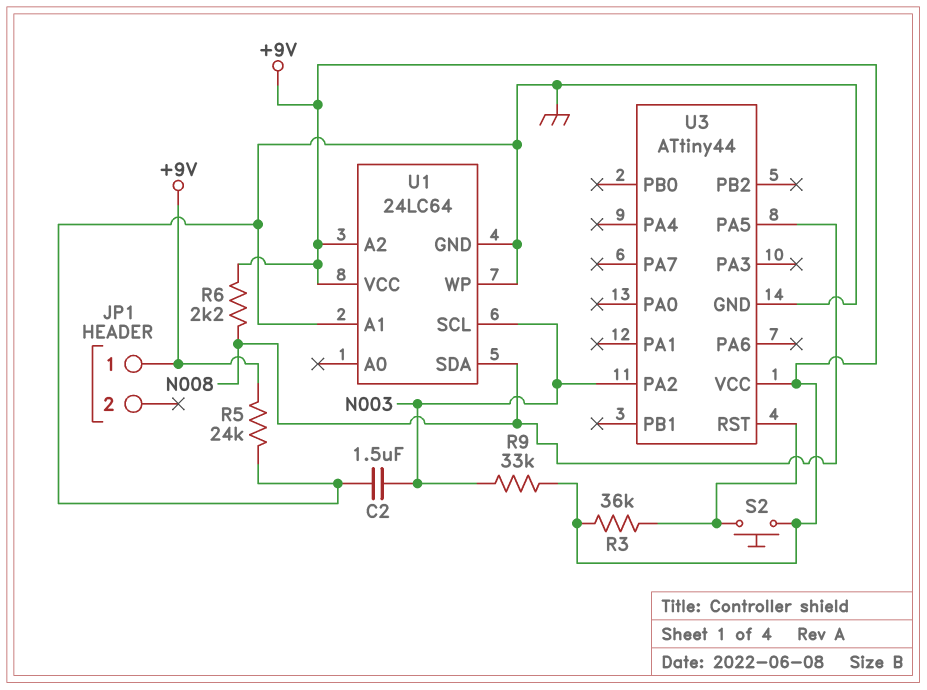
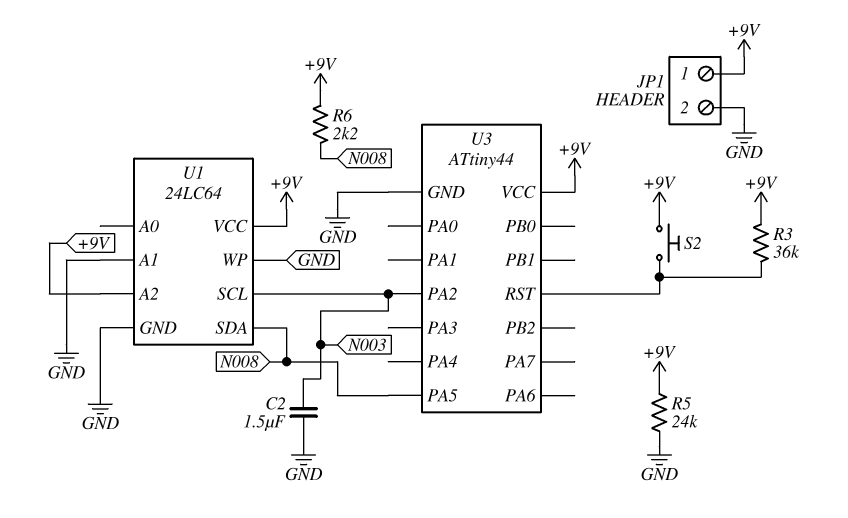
JP1 pin 2: none -> GND
R9: 33k (+9V, N003) -> none

